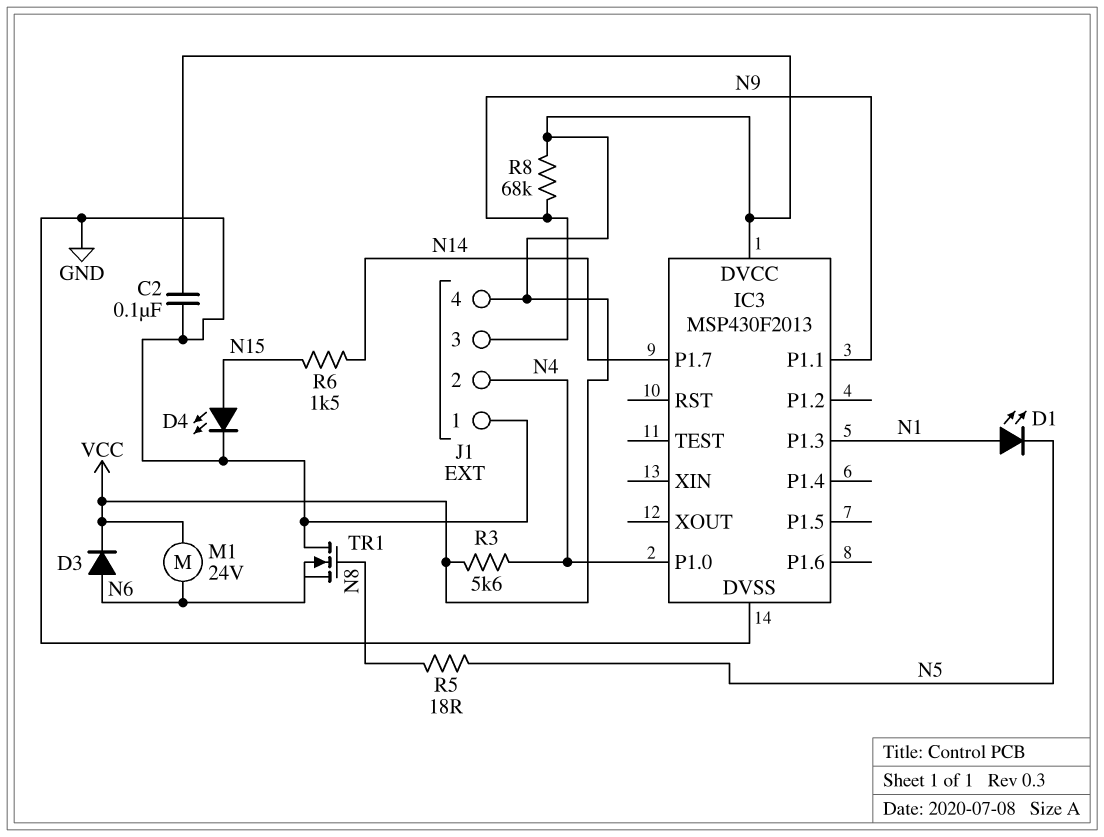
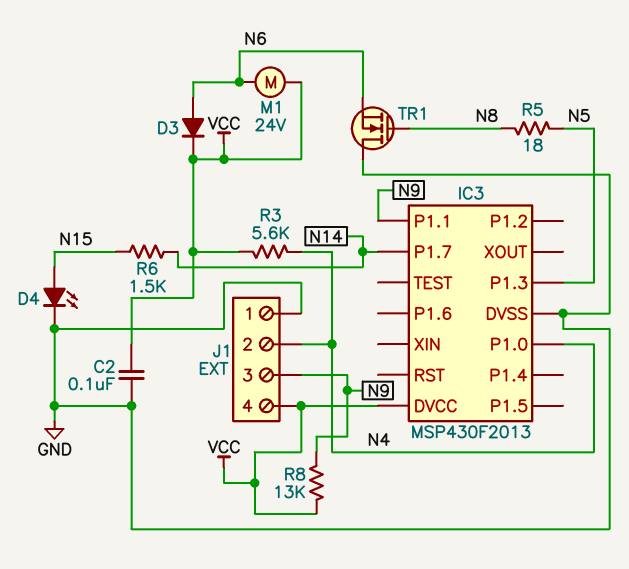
D1: LED (A N1, K N5) -> none
IC3 pin P1.3: N1 -> N5
R8: 68k (N9, VCC) -> 13k (N9, VCC)

